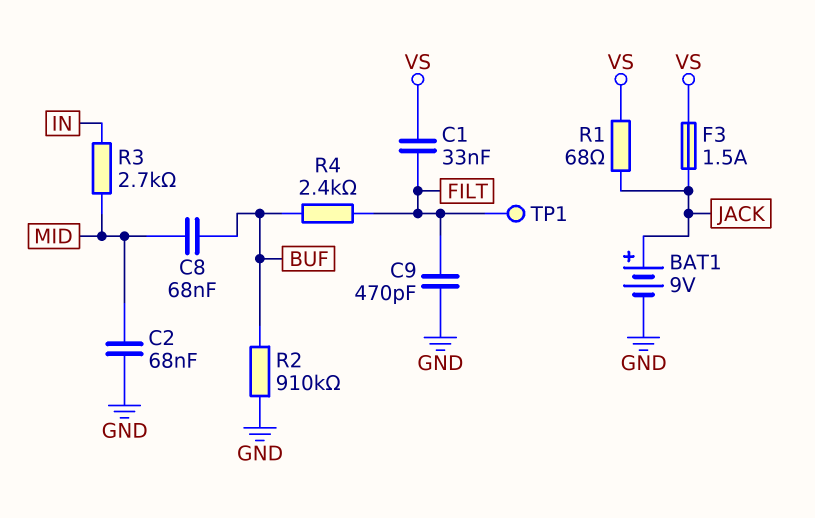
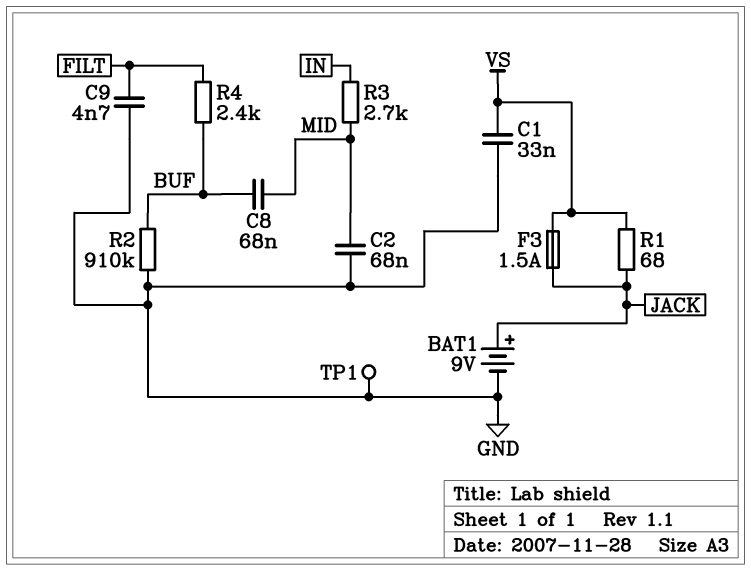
C1: 33nF (FILT, VS) -> 33nF (GND, VS)
C9: 470pF (FILT, GND) -> 4.7nF (FILT, GND)
TP1: test point (FILT) -> test point (GND)

